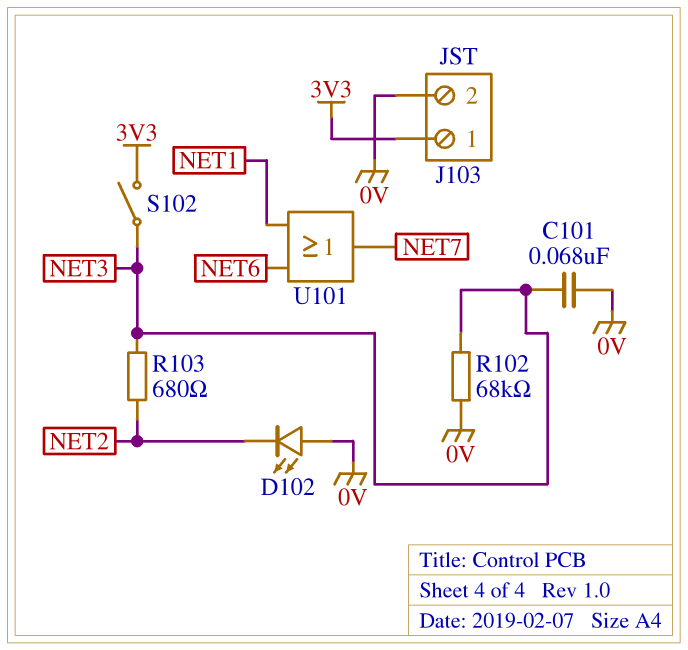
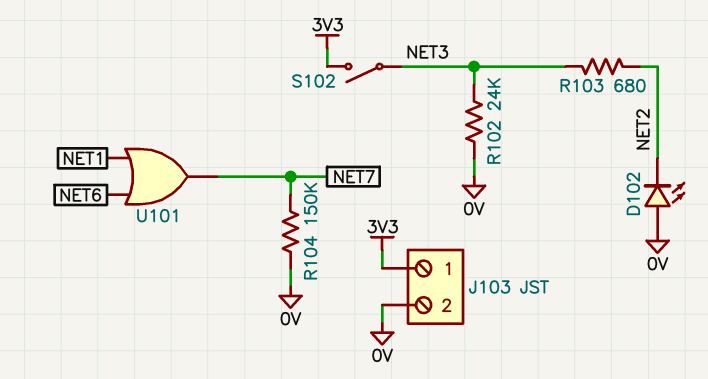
C101: 68nF (0V, NET3) -> none
R102: 68k (0V, NET3) -> 24k (0V, NET3)
R104: none -> 150k (0V, NET7)

